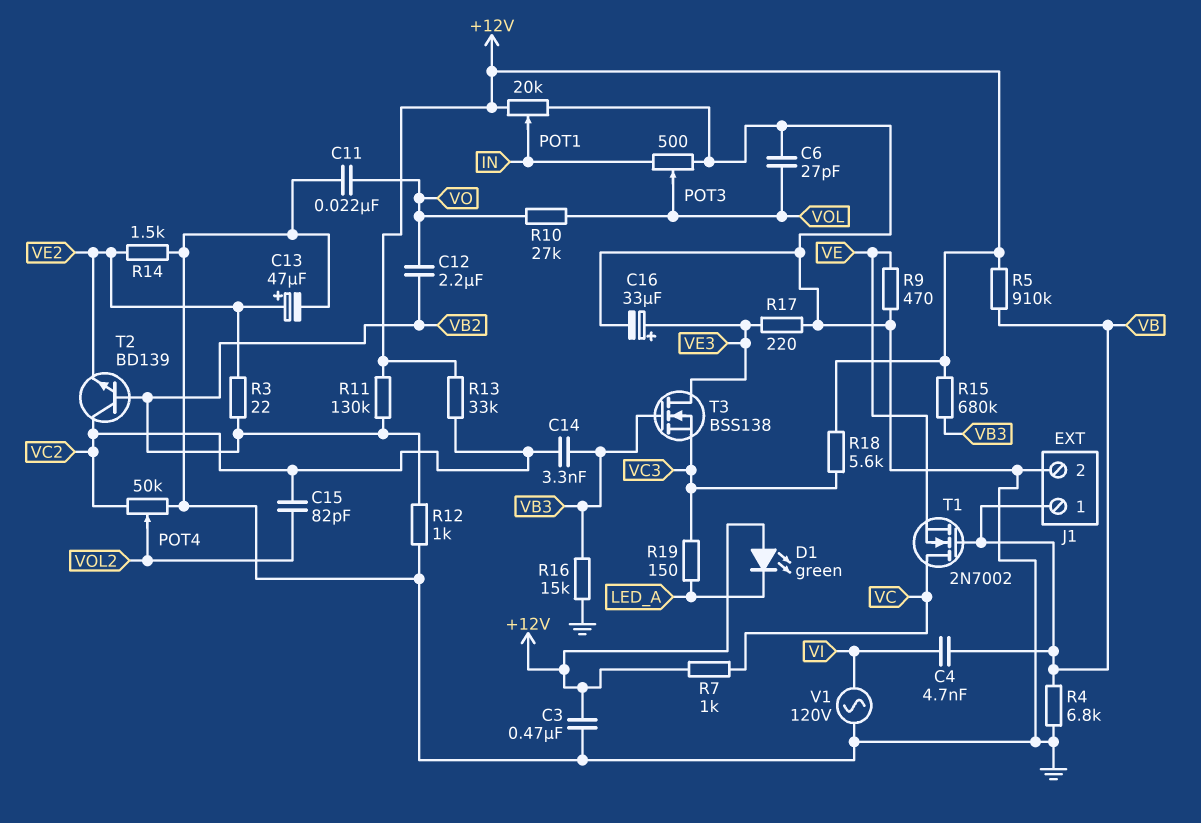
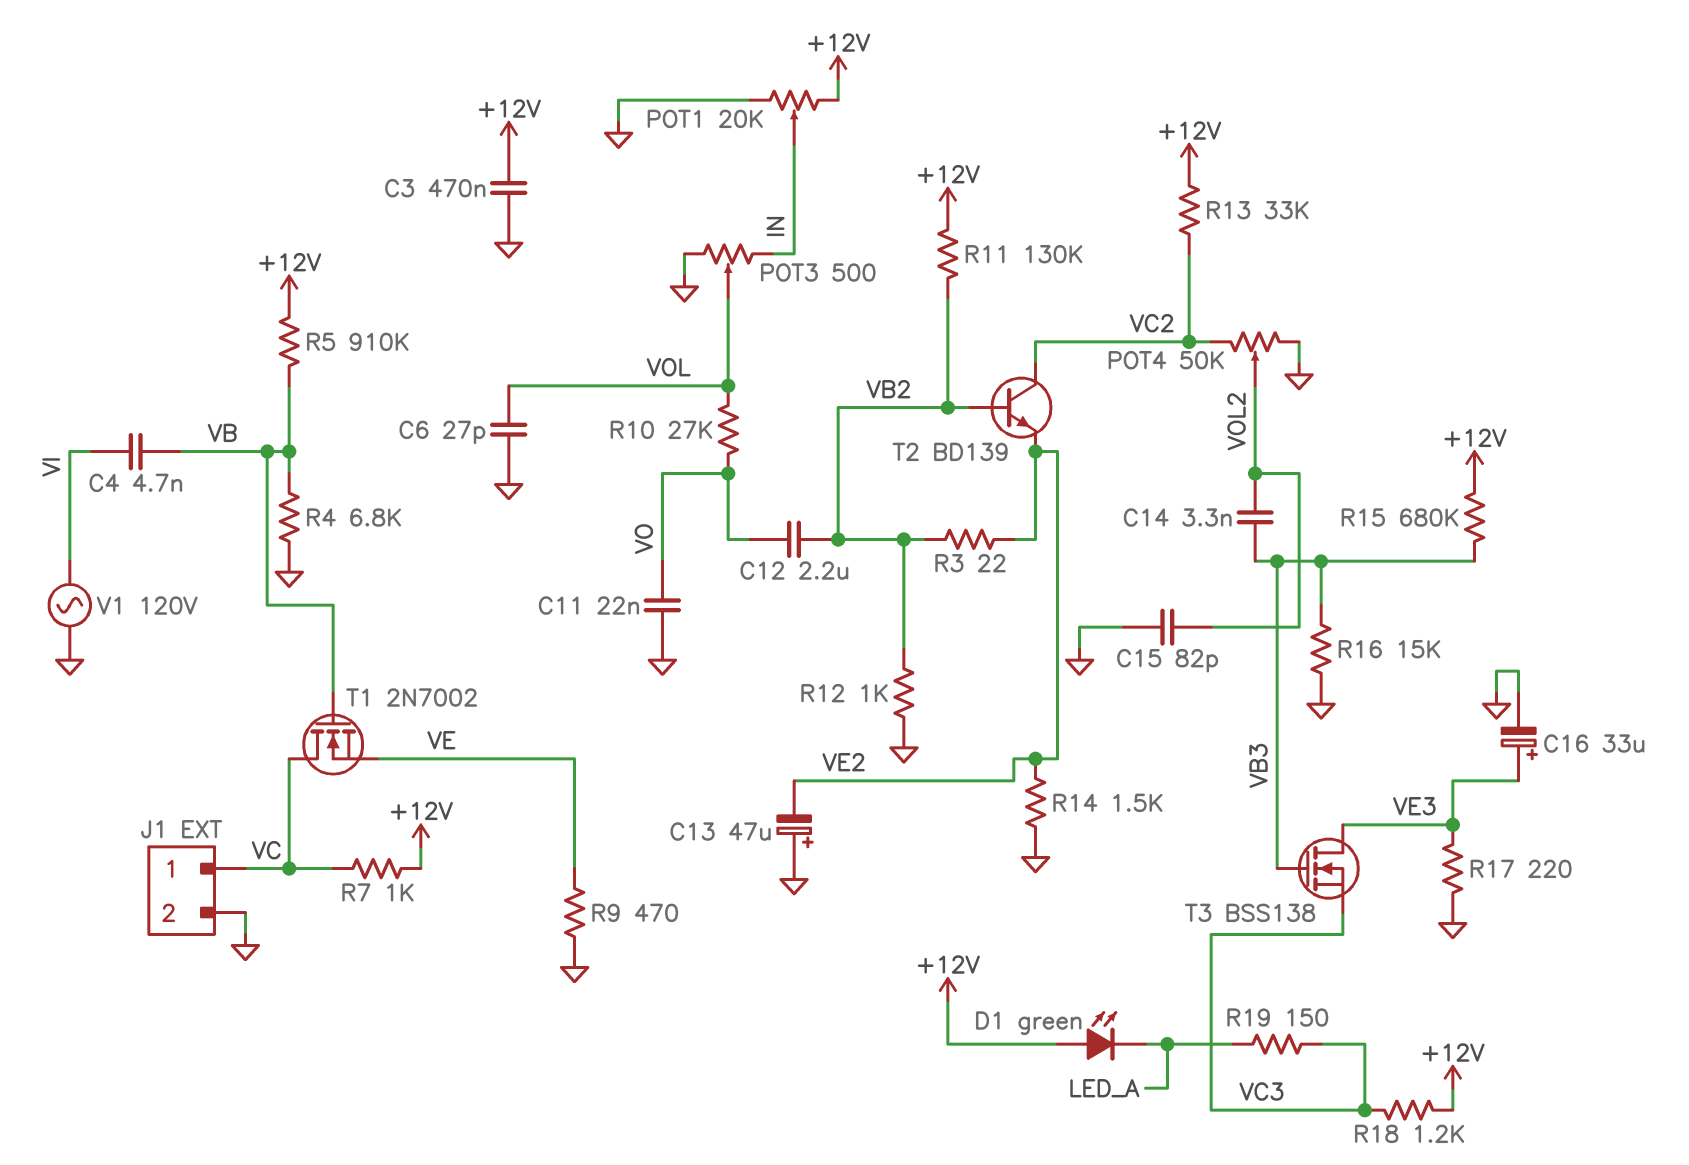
C13: 47uF (plus VE2, minus GND) -> 47uF (plus GND, minus VE2)
C14: 3.3nF (VB3, VC2) -> 3.3nF (VB3, VOL2)
C15: 82pF (VC2, VOL2) -> 82pF (GND, VOL2)
J1 pin 1: VB -> VC
R18: 5.6k (+12V, VC3) -> 1.2k (+12V, VC3)

